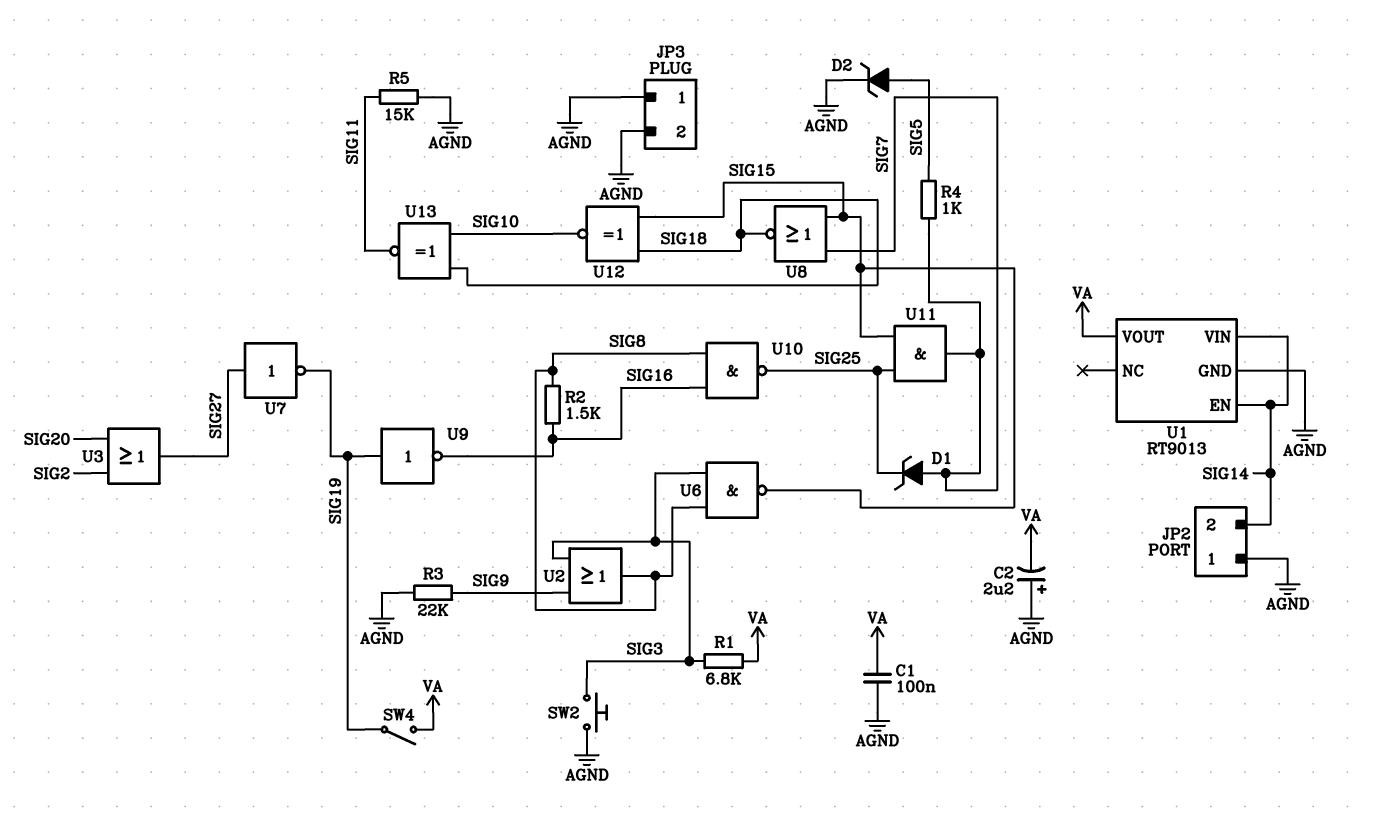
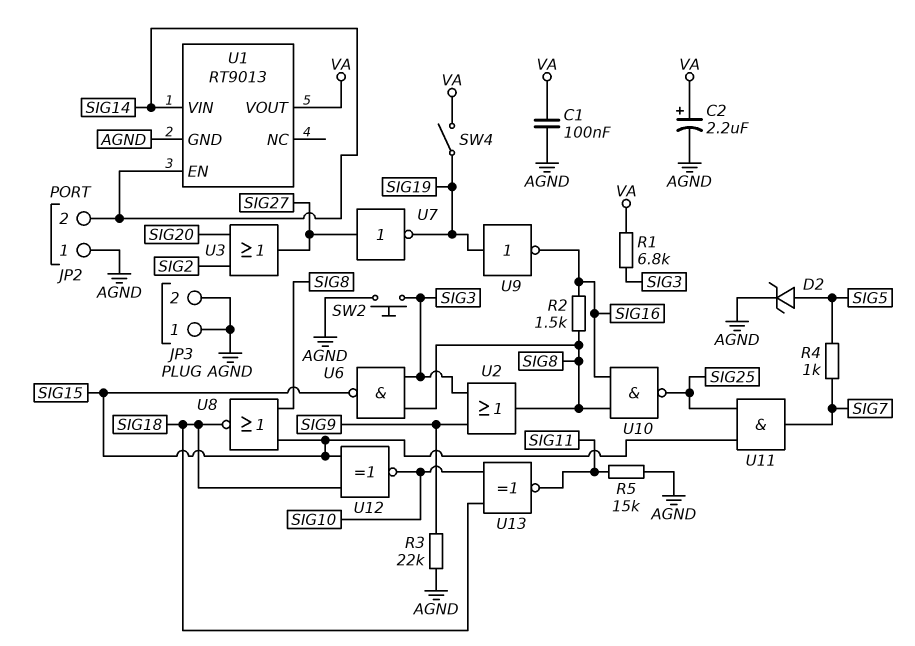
C2: 2.2uF (plus AGND, minus VA) -> 2.2uF (plus VA, minus AGND)
D1: zener (A SIG7, K SIG25) -> none
U8: NOR (in SIG7, in SIG15, out SIG18) -> NOR (in SIG8, in SIG15, out SIG18)

